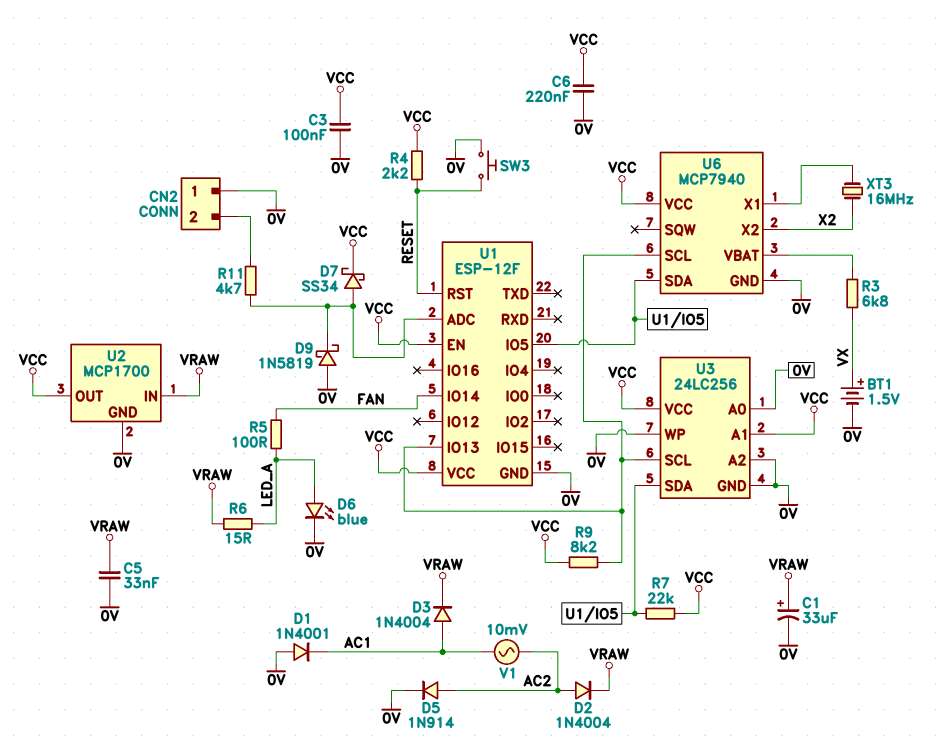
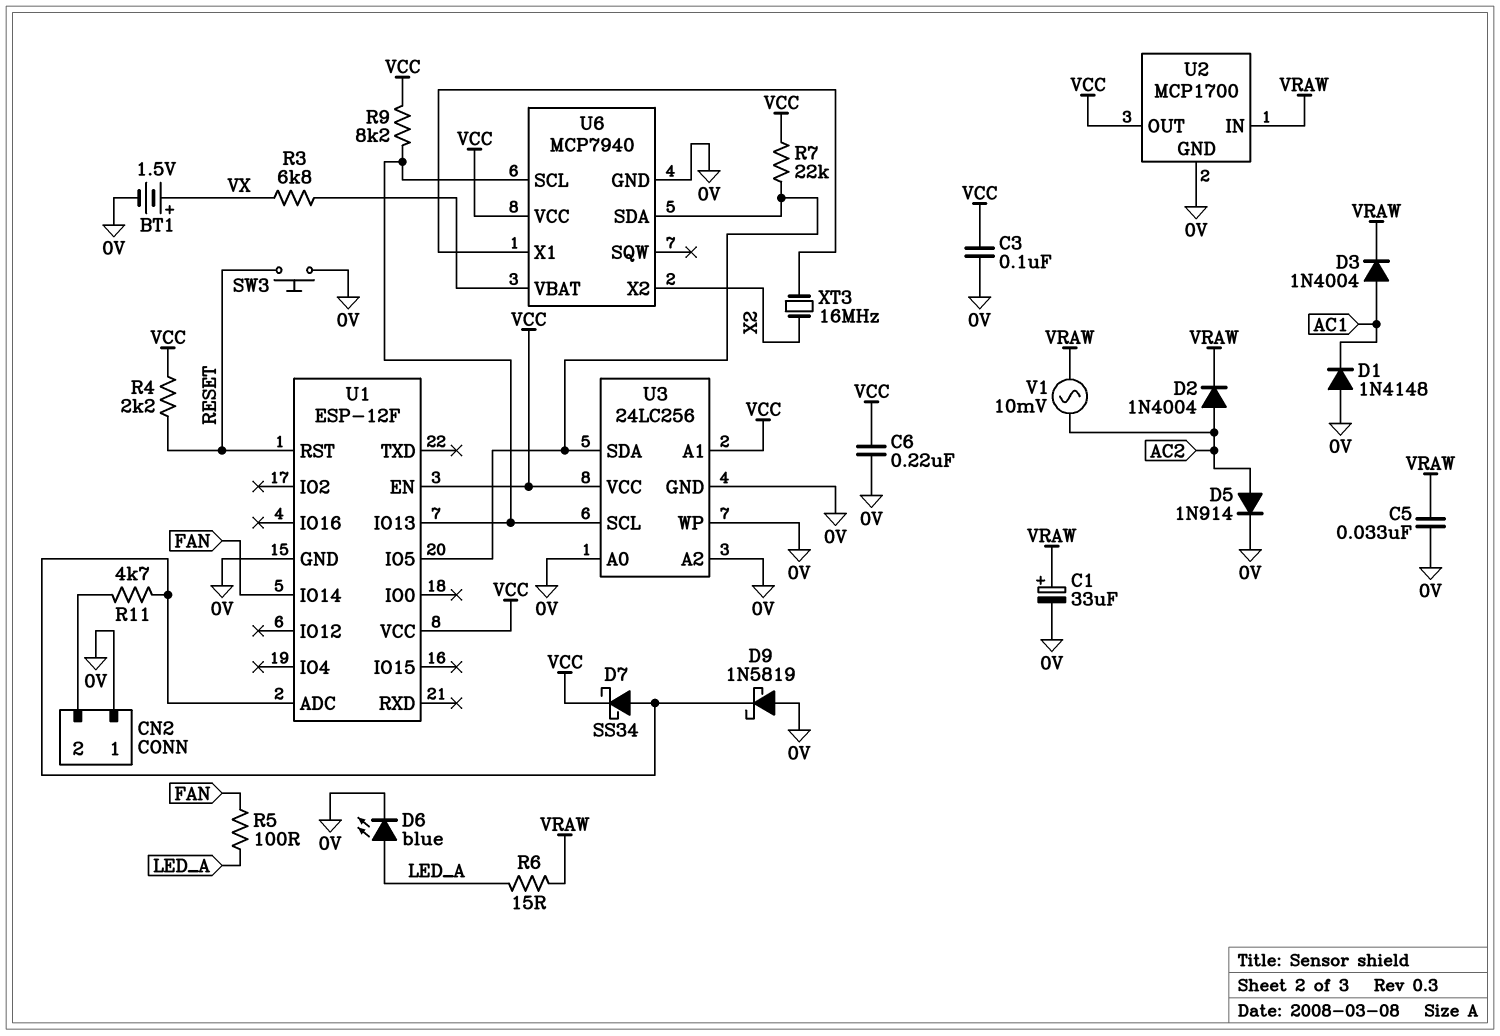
D1: diode 1N4001 (A 0V, K AC1) -> diode 1N4148 (A 0V, K AC1)
V1: AC 10mV (AC1, AC2) -> AC 10mV (AC2, VRAW)

